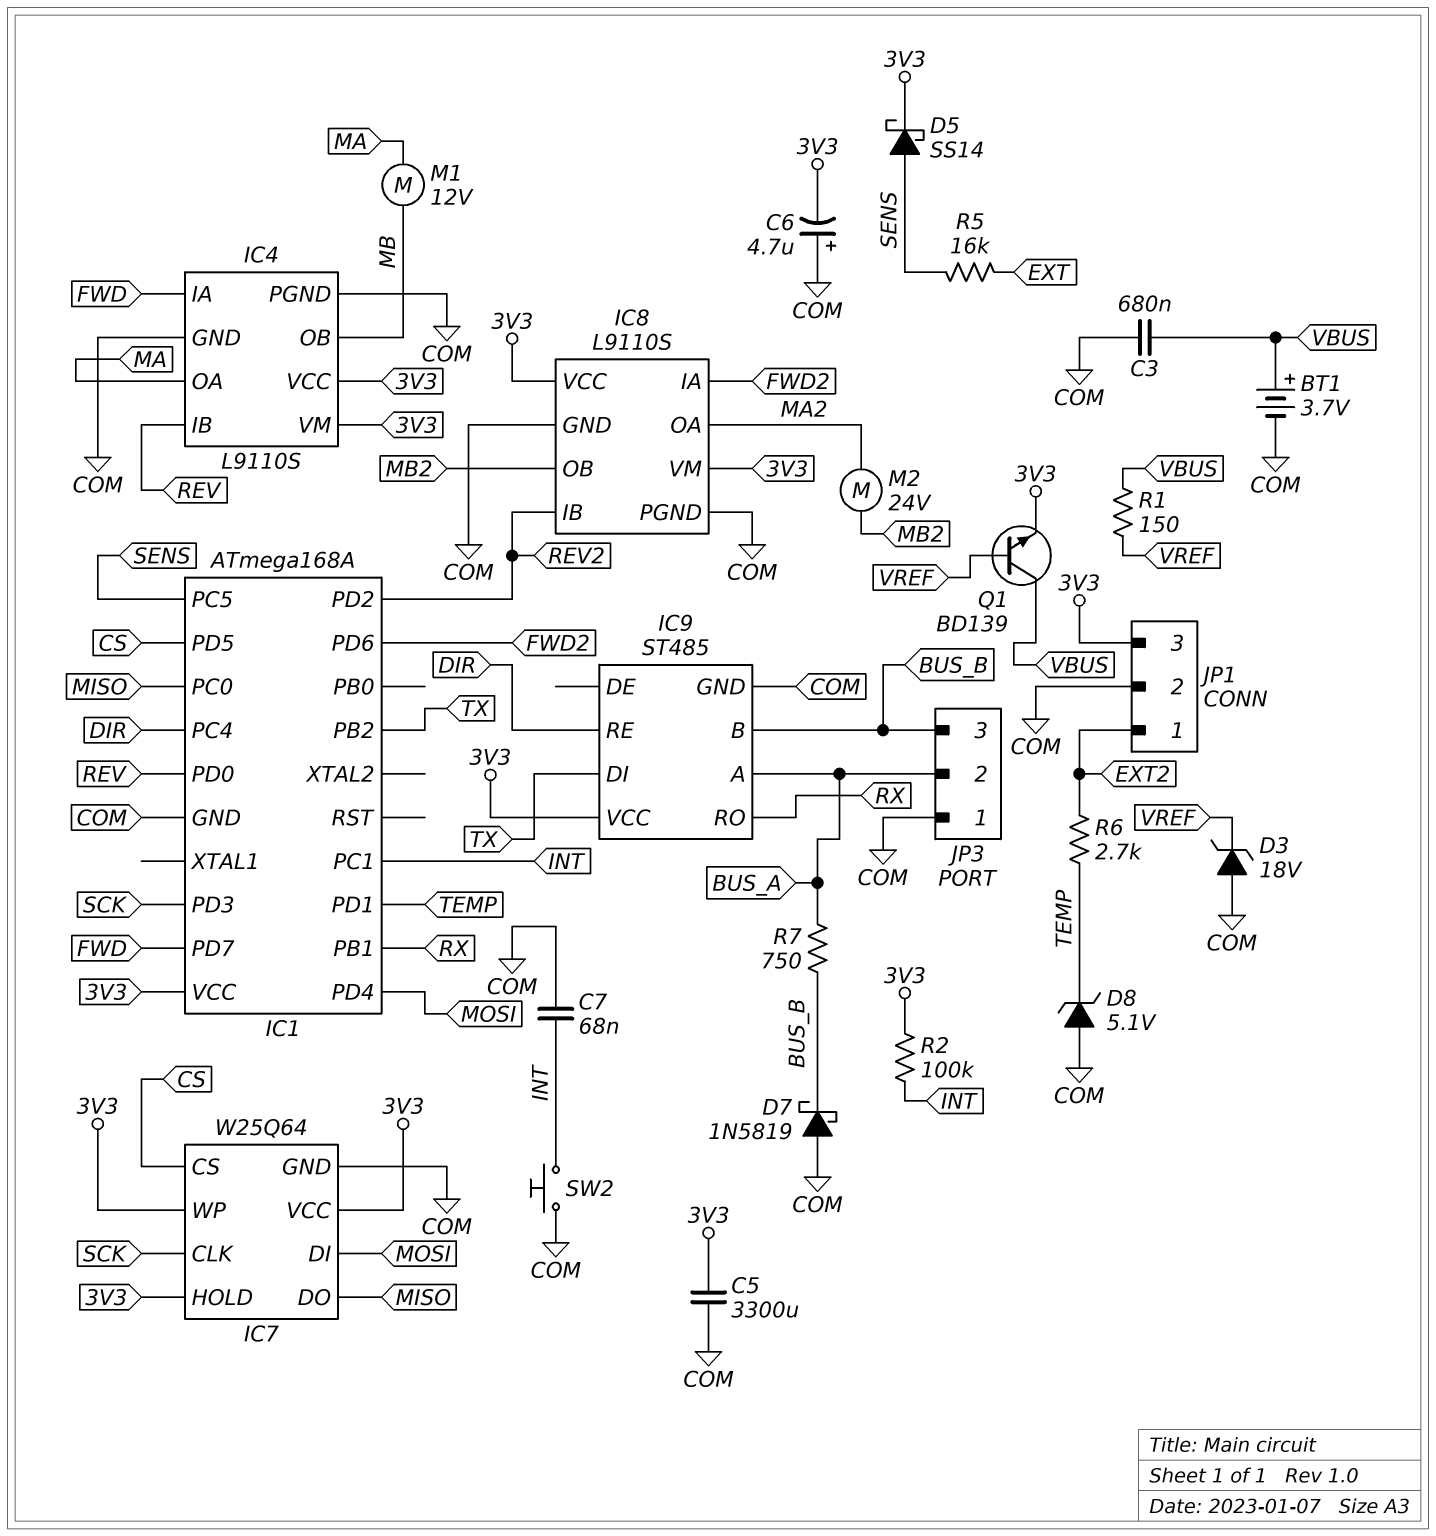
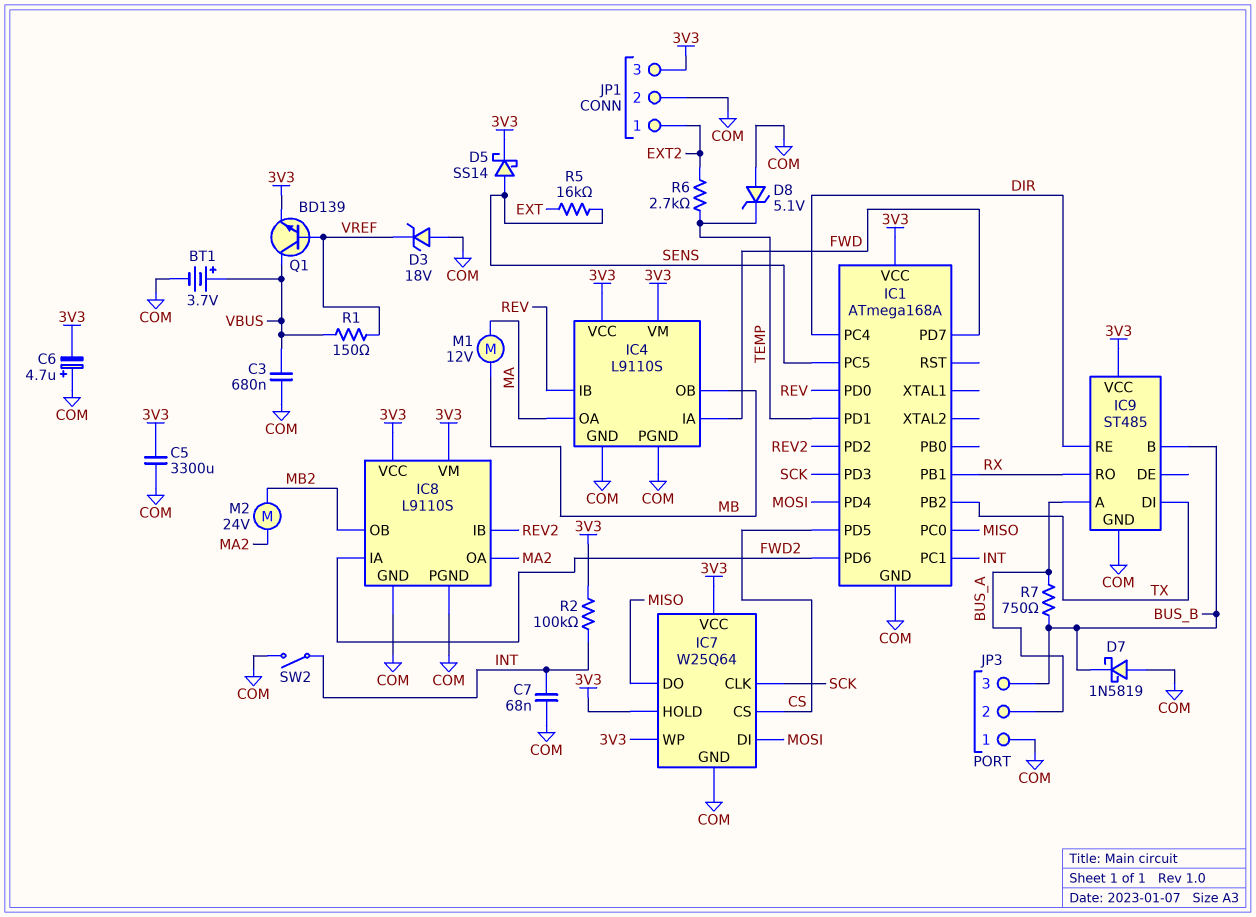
SW2: button (COM, INT) -> switch (COM, INT)

